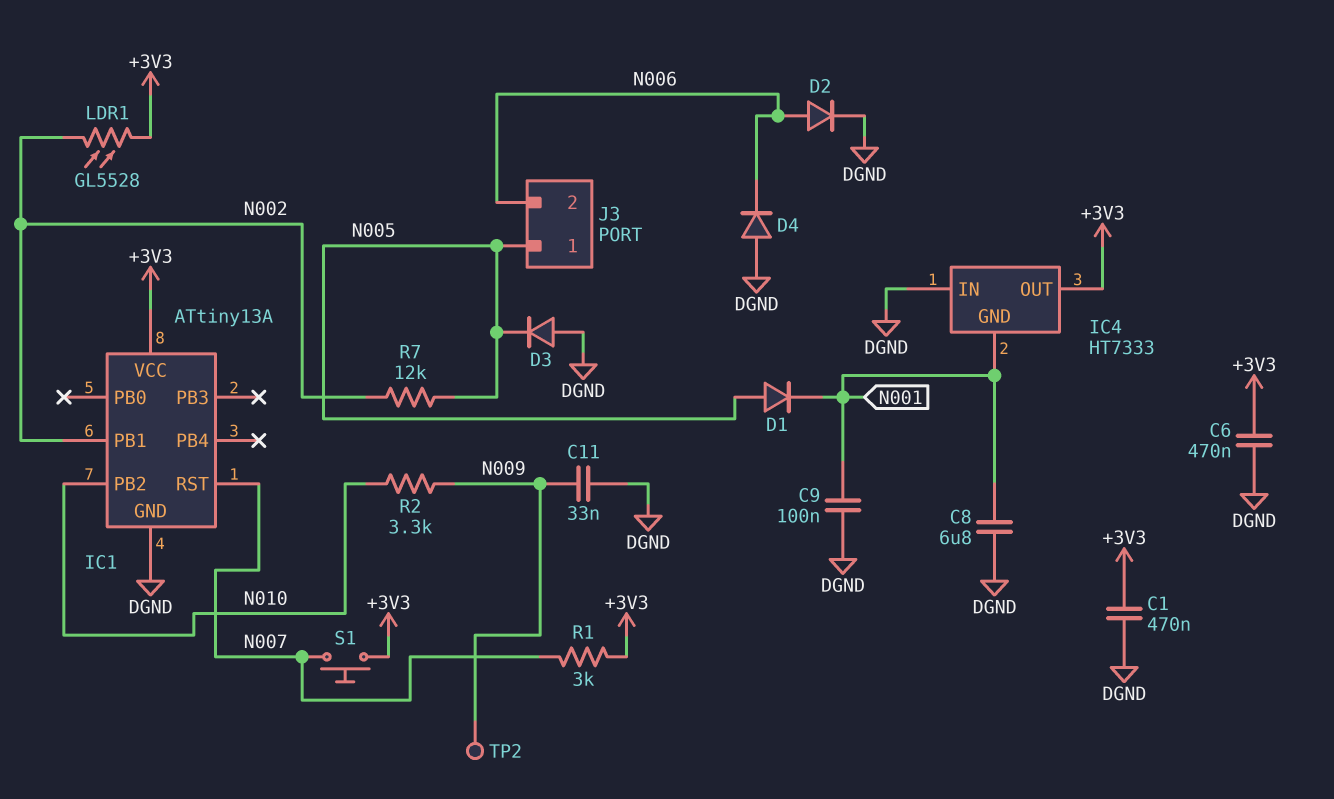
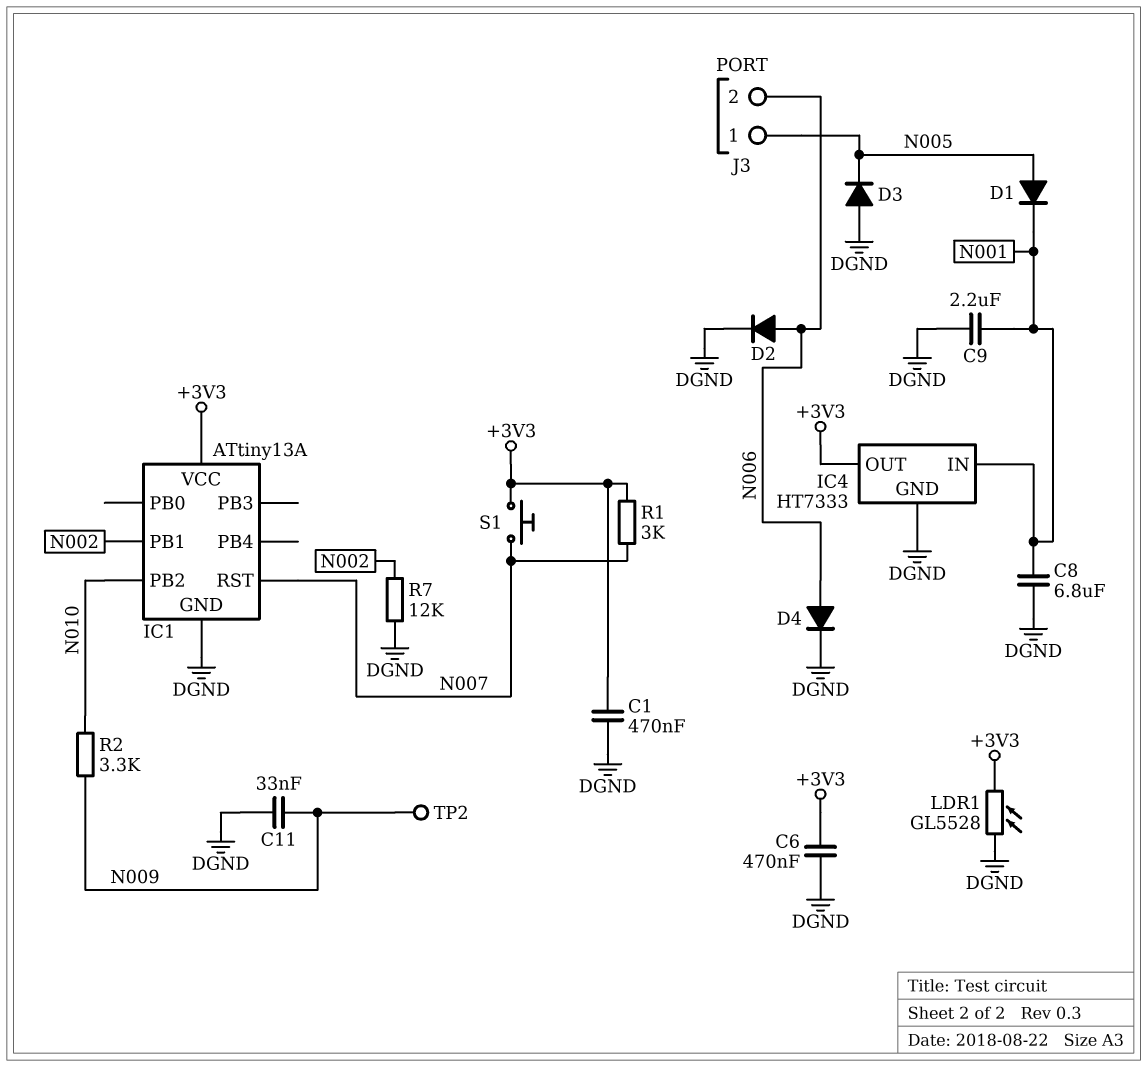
C9: 100nF (DGND, N001) -> 2.2uF (DGND, N001)
D4: diode (A DGND, K N006) -> diode (A N006, K DGND)
IC4 pin GND: N001 -> DGND
IC4 pin IN: DGND -> N001
LDR1: GL5528 (+3V3, N002) -> GL5528 (+3V3, DGND)
R7: 12k (N002, N005) -> 12k (DGND, N002)

